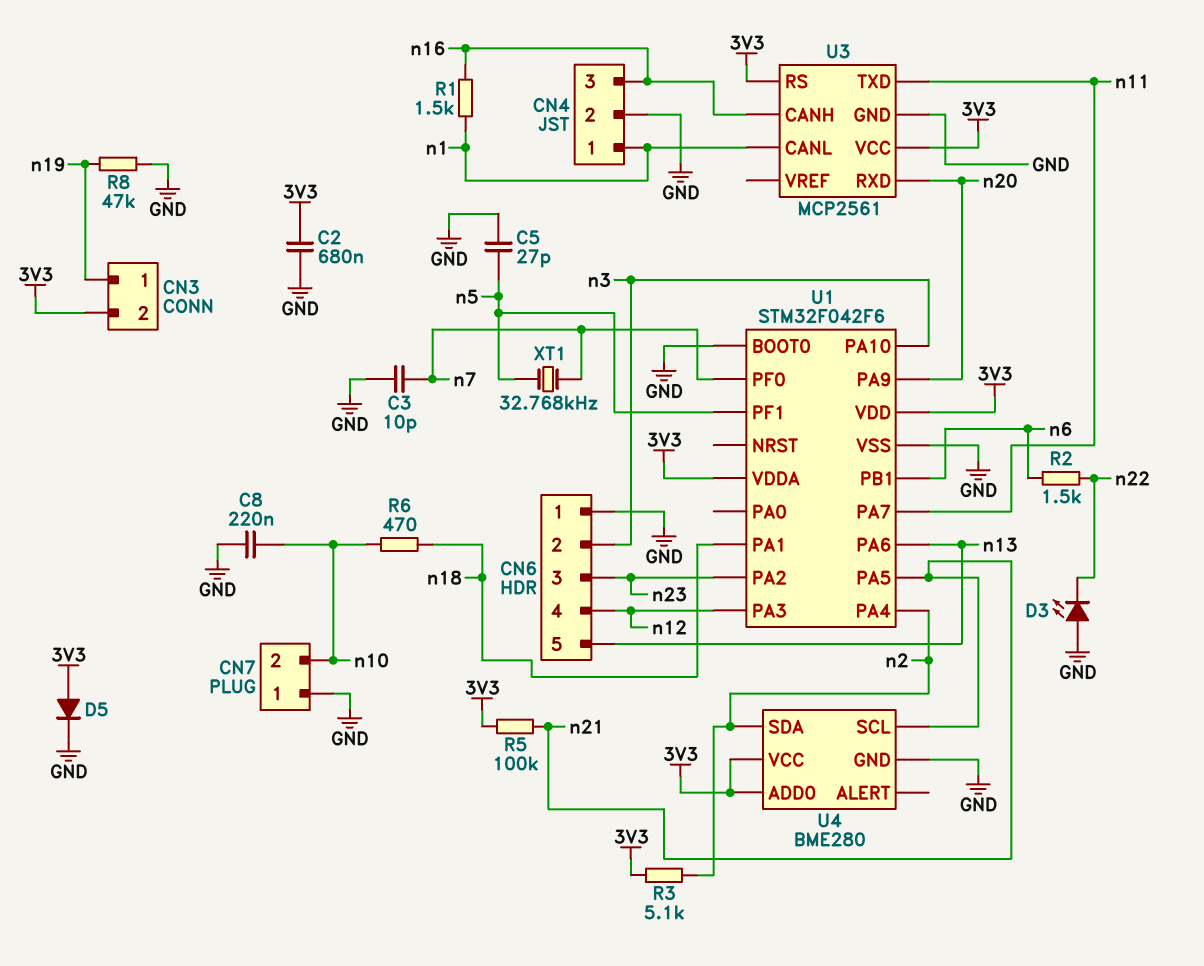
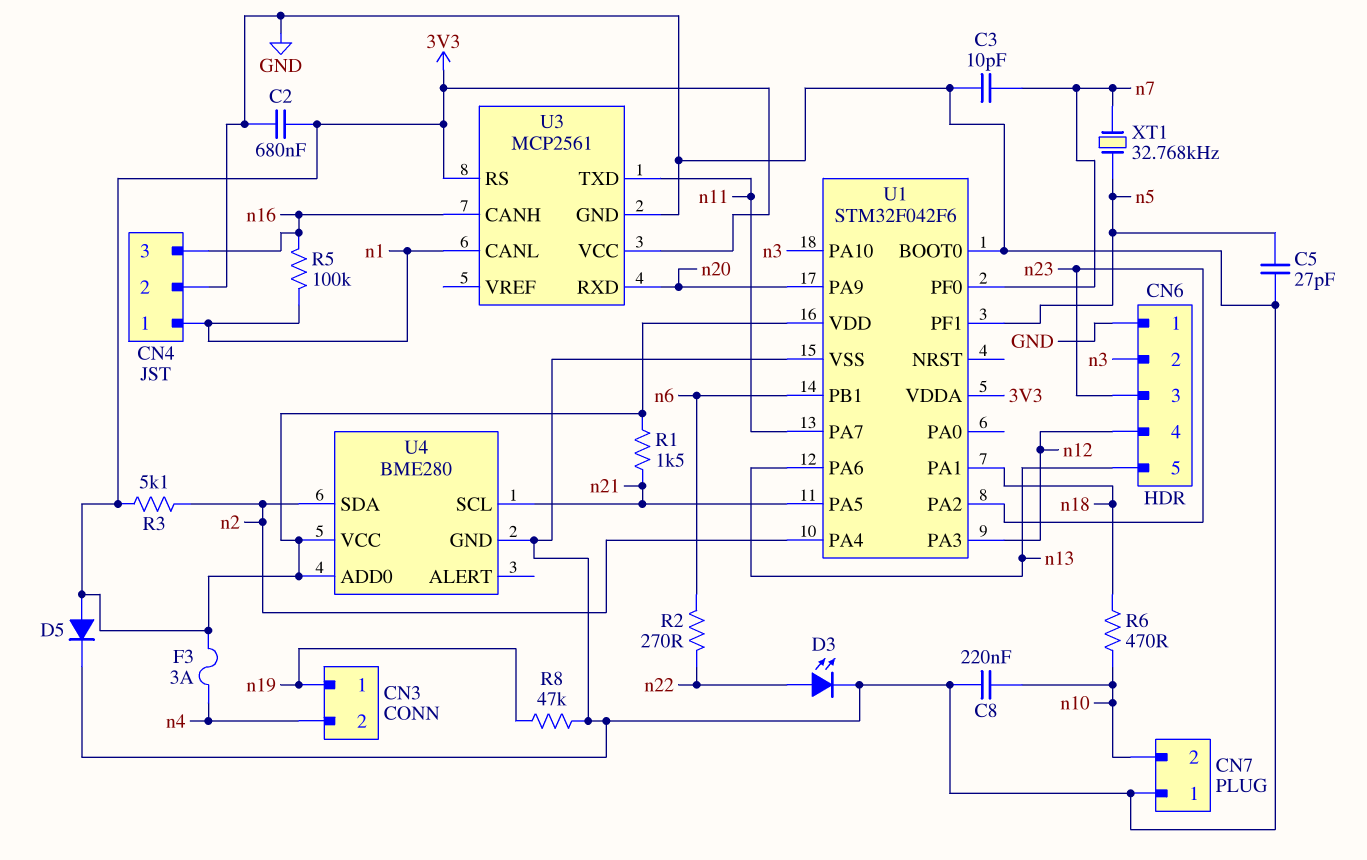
CN3 pin 2: 3V3 -> n4
D3: LED (A GND, K n22) -> LED (A n22, K GND)
F3: none -> 3A (3V3, n4)
R1: 1.5k (n1, n16) -> 1.5k (3V3, n21)
R2: 1.5k (n6, n22) -> 270 (n6, n22)
R5: 100k (3V3, n21) -> 100k (n1, n16)

